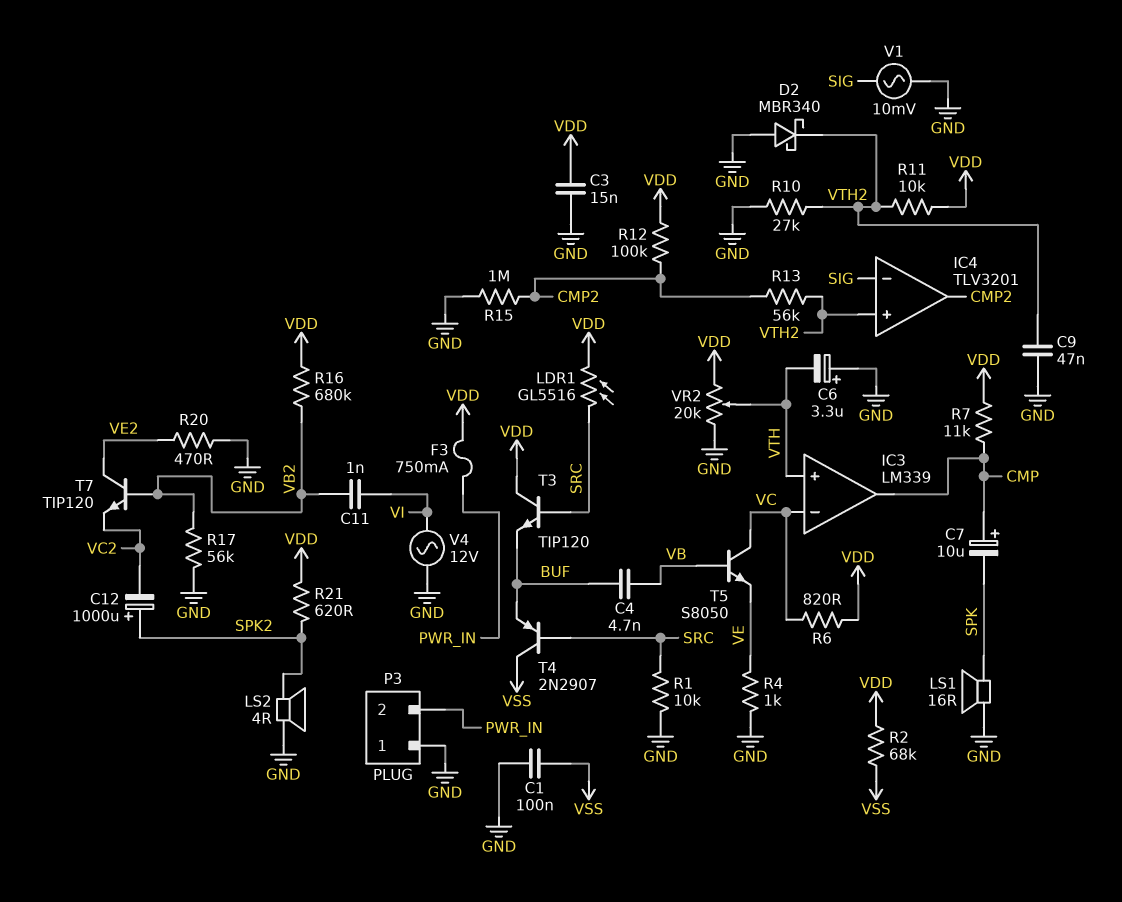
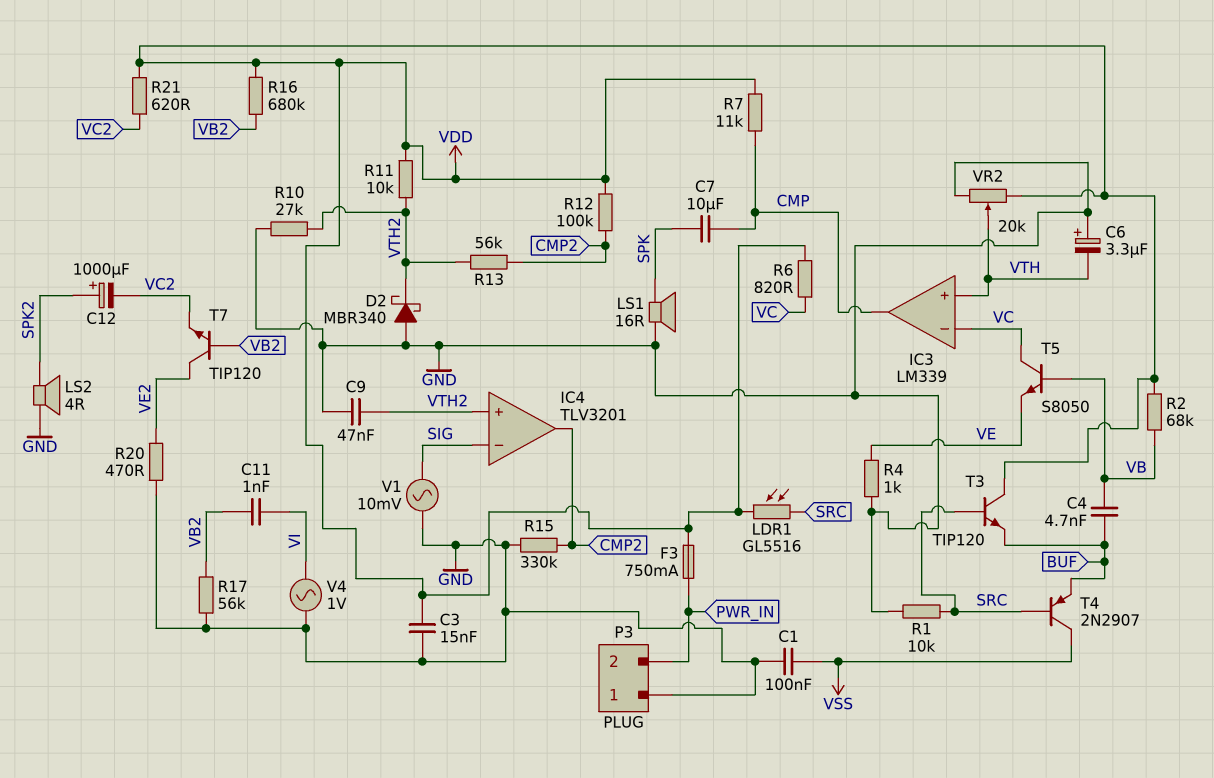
C7: 10uF (plus CMP, minus SPK) -> 10uF (CMP, SPK)
R2: 68k (VDD, VSS) -> 68k (VB, VDD)
R15: 1M (CMP2, GND) -> 330k (CMP2, GND)
R21: 620 (SPK2, VDD) -> 620 (VC2, VDD)
V4: AC 12V (GND, VI) -> AC 1V (GND, VI)

